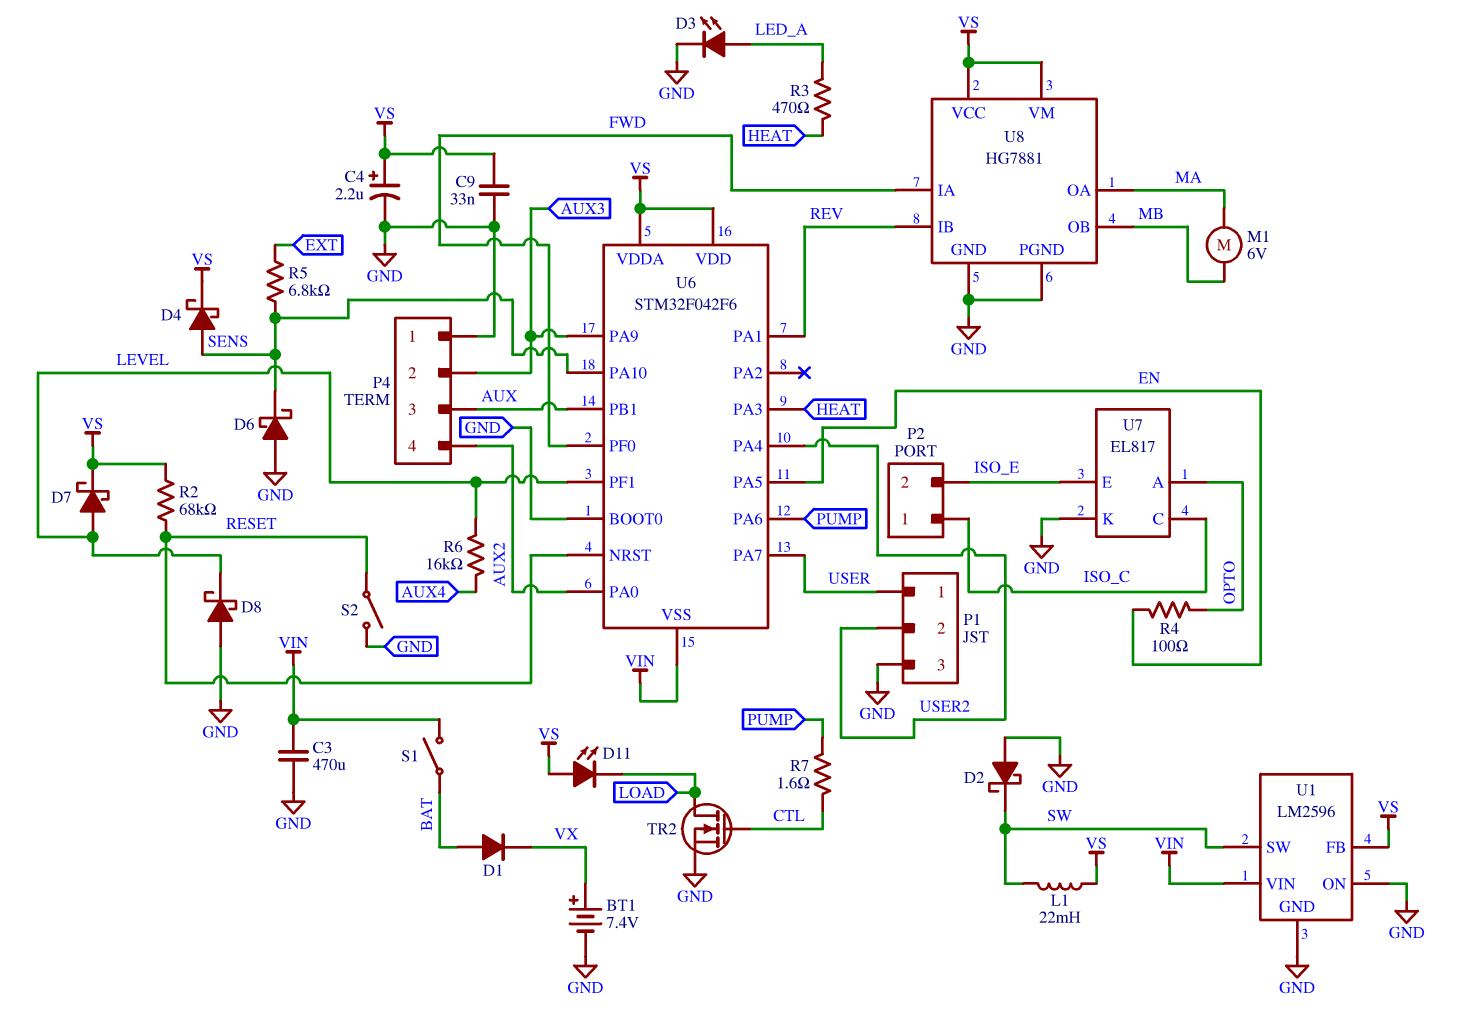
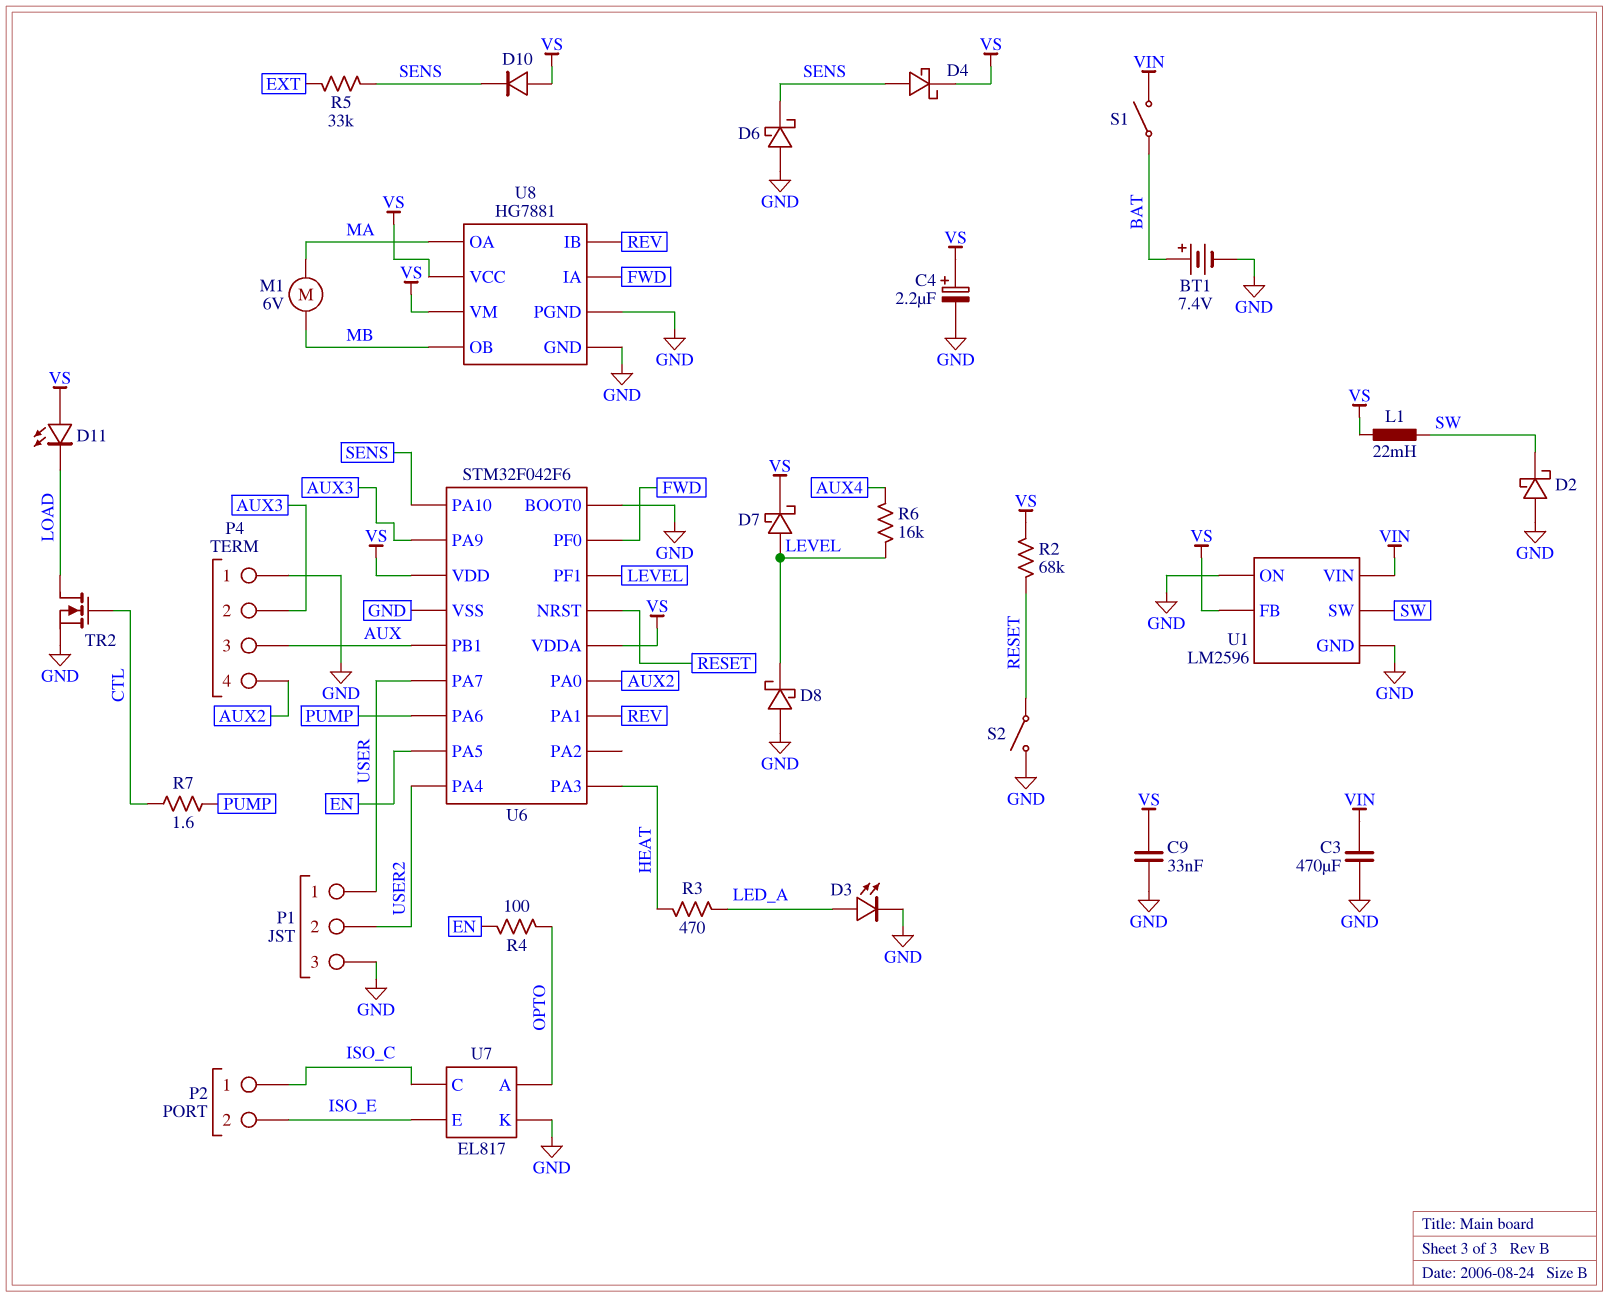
BT1: 7.4V (plus VX, minus GND) -> 7.4V (plus BAT, minus GND)
D1: diode (A BAT, K VX) -> none
D10: none -> diode (A VS, K SENS)
R5: 6.8k (EXT, SENS) -> 33k (EXT, SENS)
U6 pin VSS: VIN -> GND

